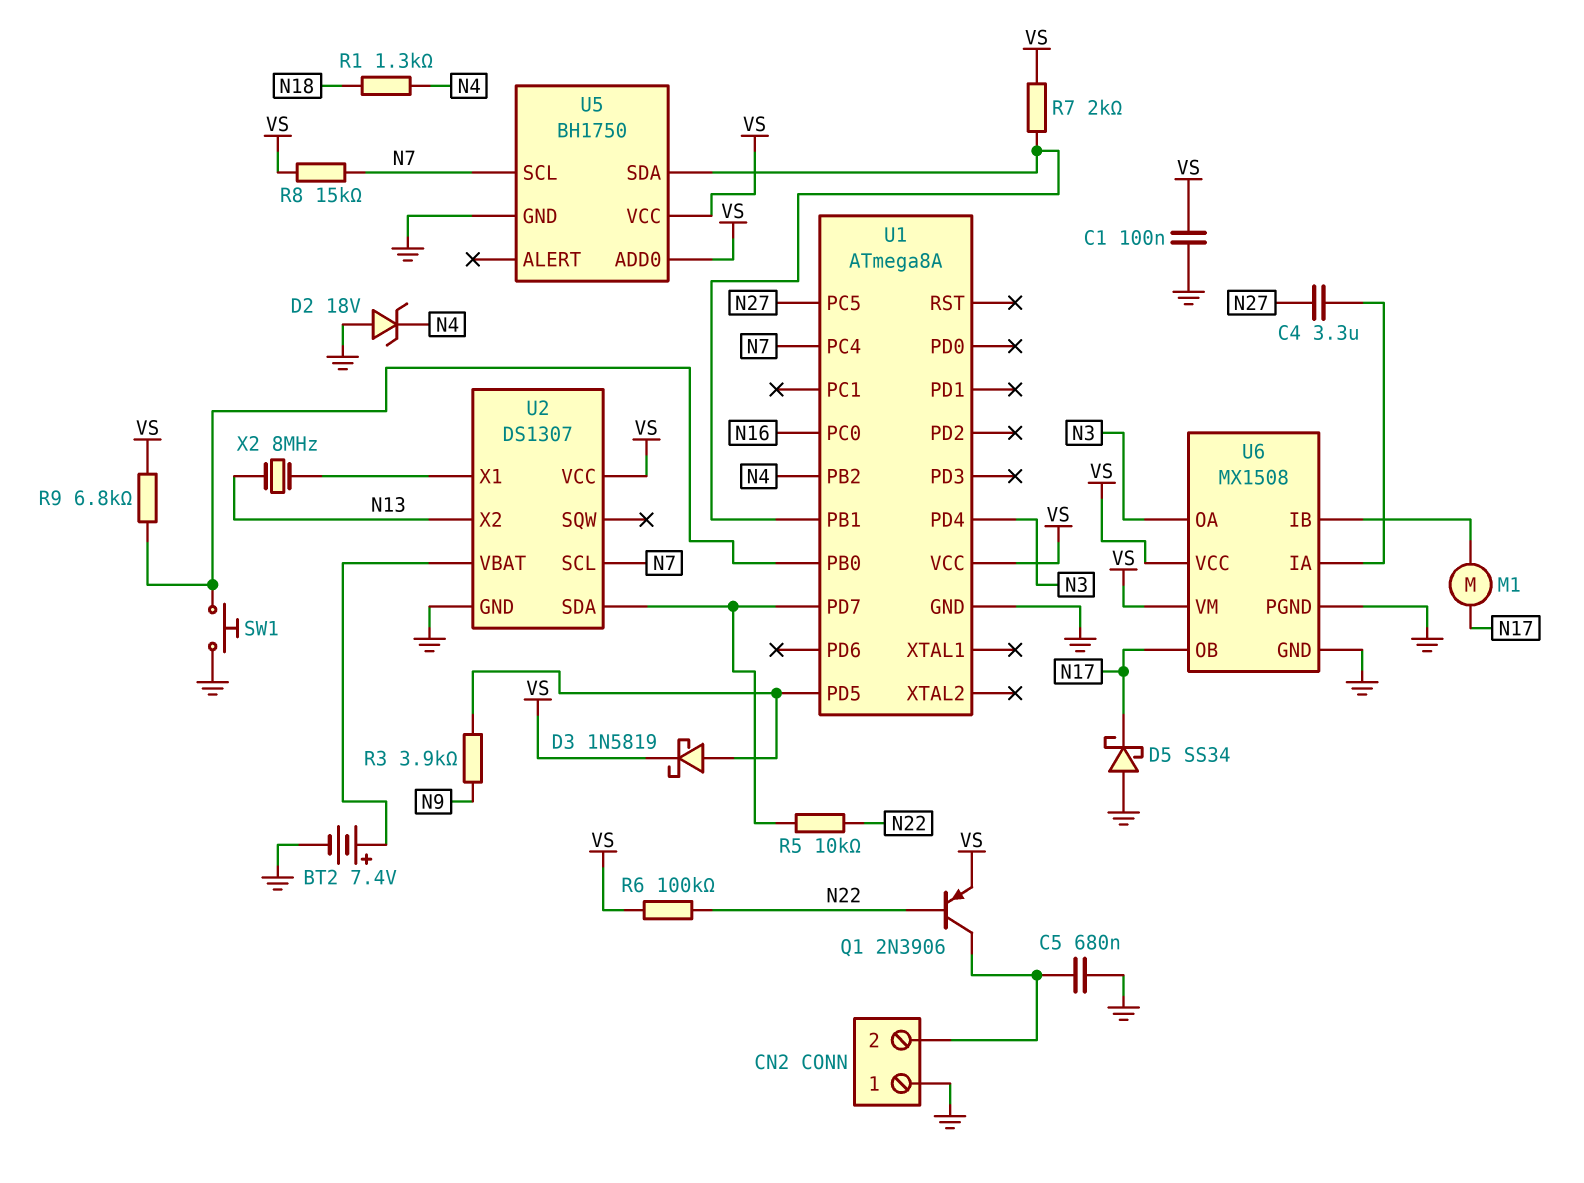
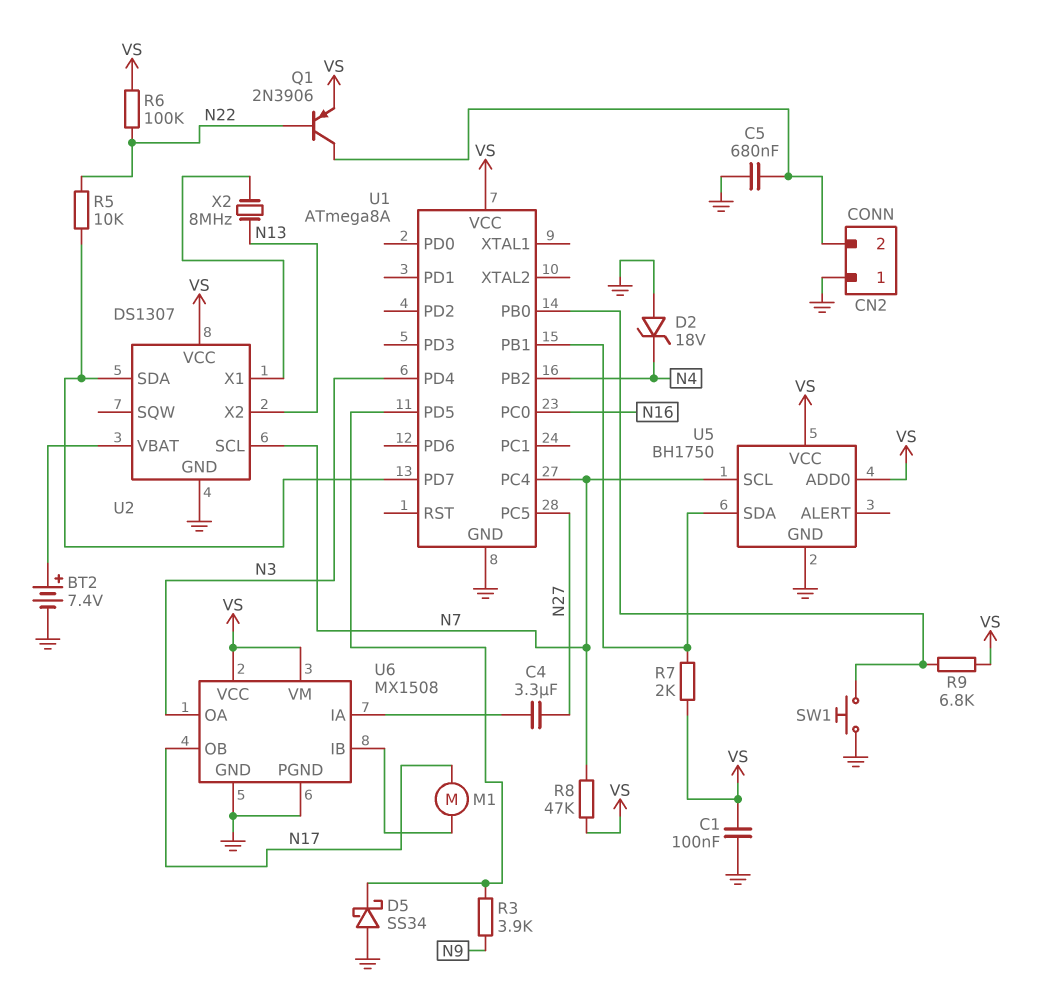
D3: schottky 1N5819 (A U1/PD5, K VS) -> none
D5: schottky SS34 (A GND, K N17) -> schottky SS34 (A GND, K U1/PD5)
R1: 1.3k (N4, N18) -> none
R8: 15k (N7, VS) -> 47k (N7, VS)

